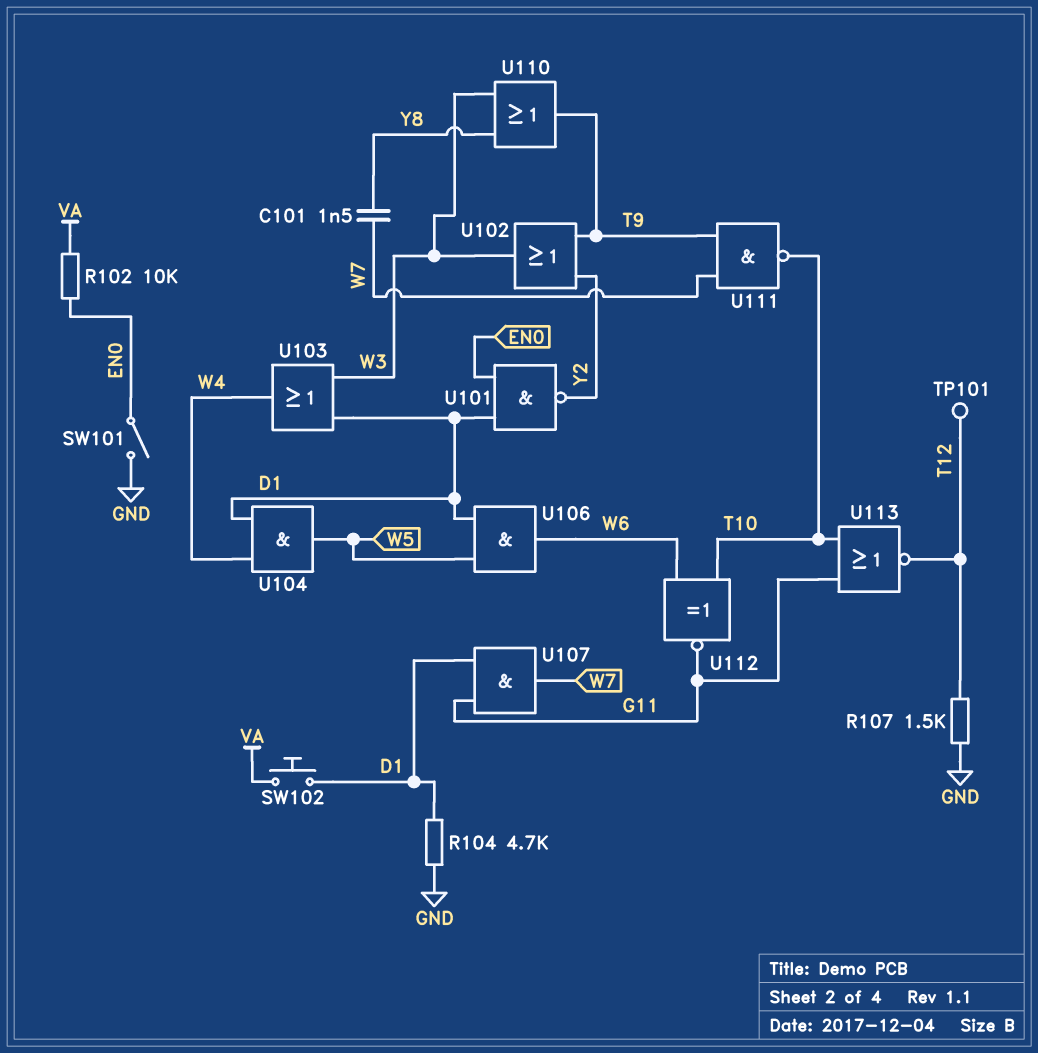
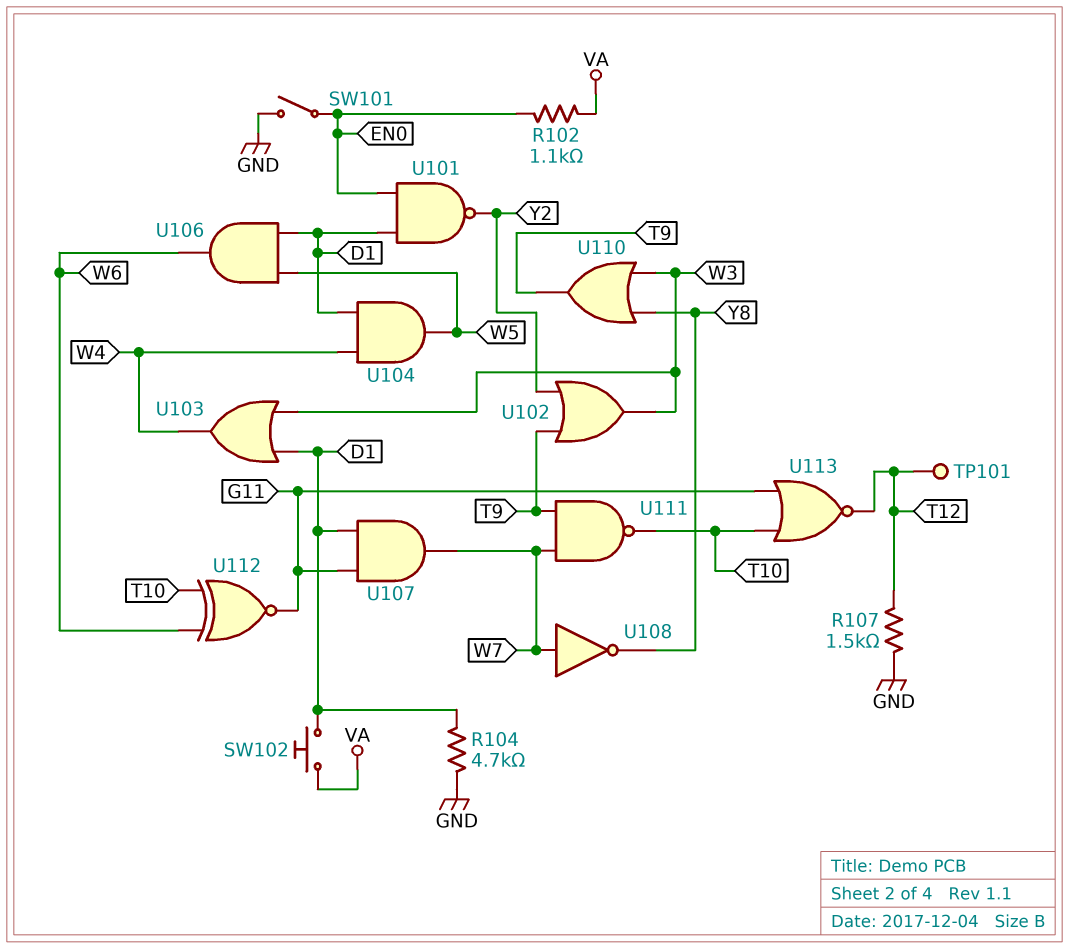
C101: 1.5nF (W7, Y8) -> none
R102: 10k (EN0, VA) -> 1.1k (EN0, VA)
U108: none -> NOT (in W7, out Y8)

